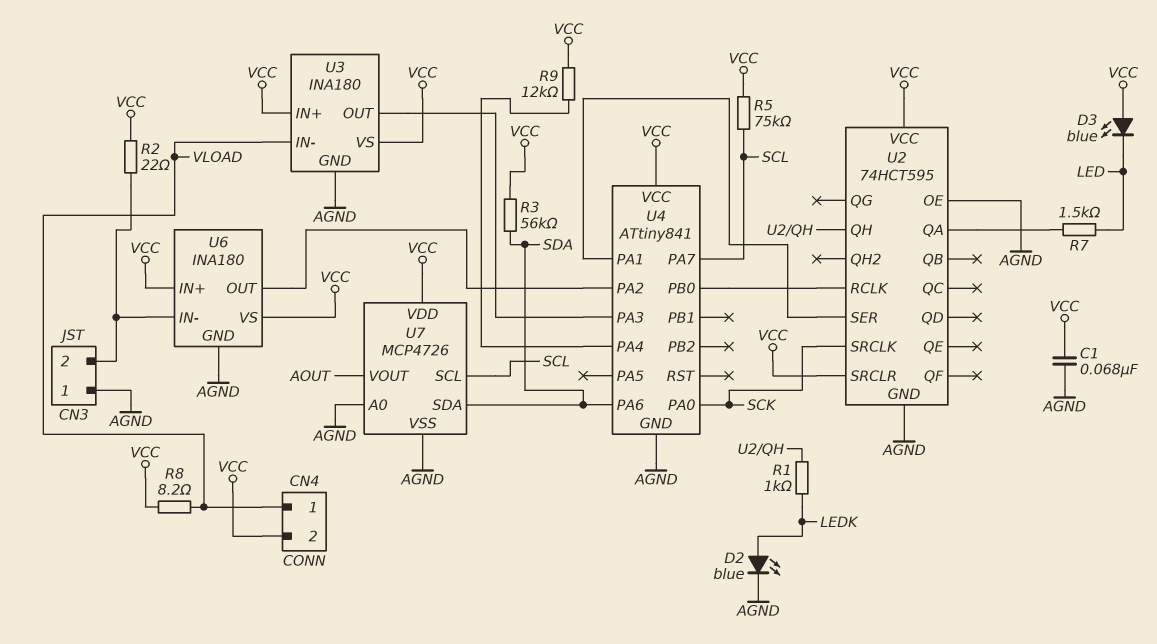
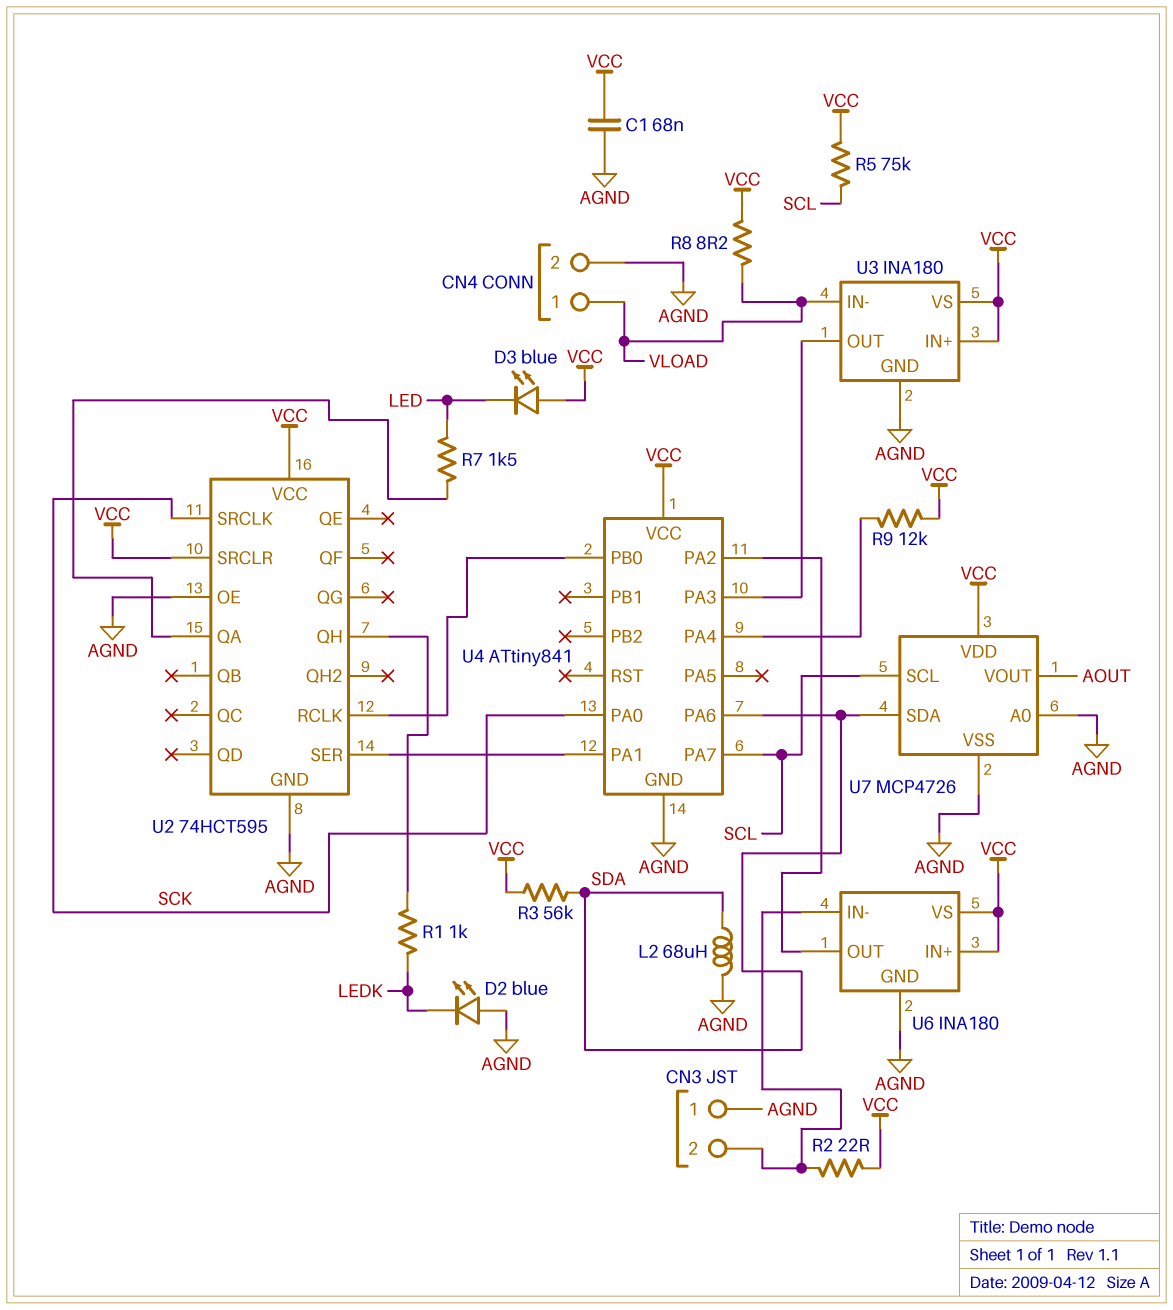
CN4 pin 2: VCC -> AGND
D2: LED blue (A LEDK, K AGND) -> LED blue (A AGND, K LEDK)
L2: none -> 68uH (AGND, SDA)

